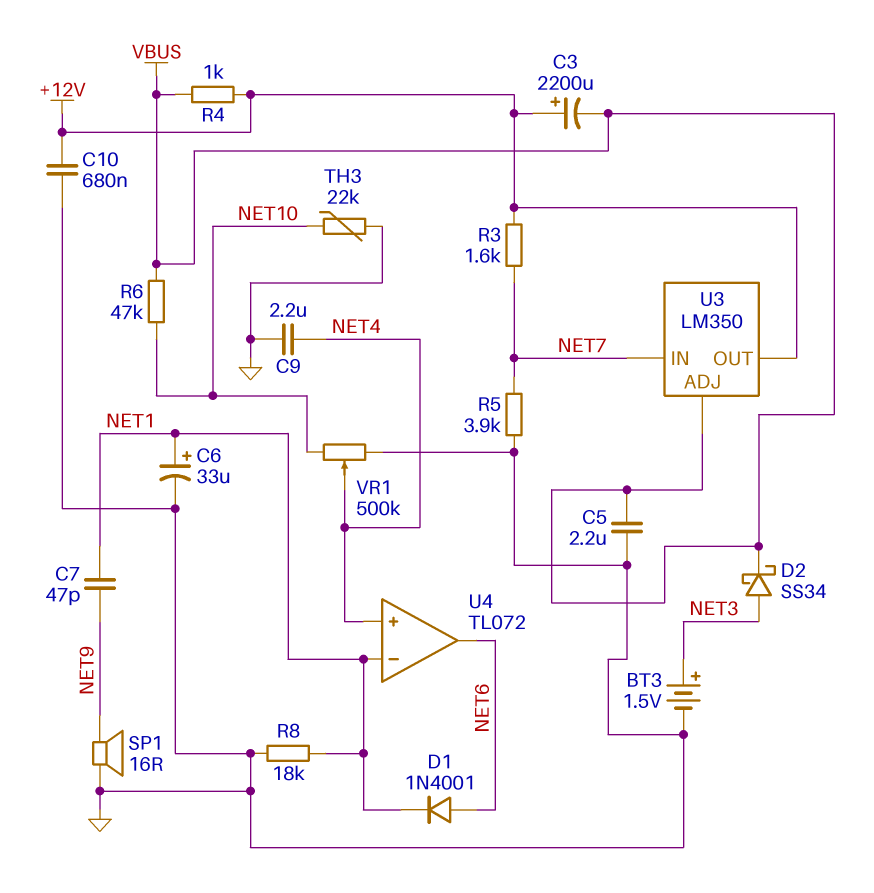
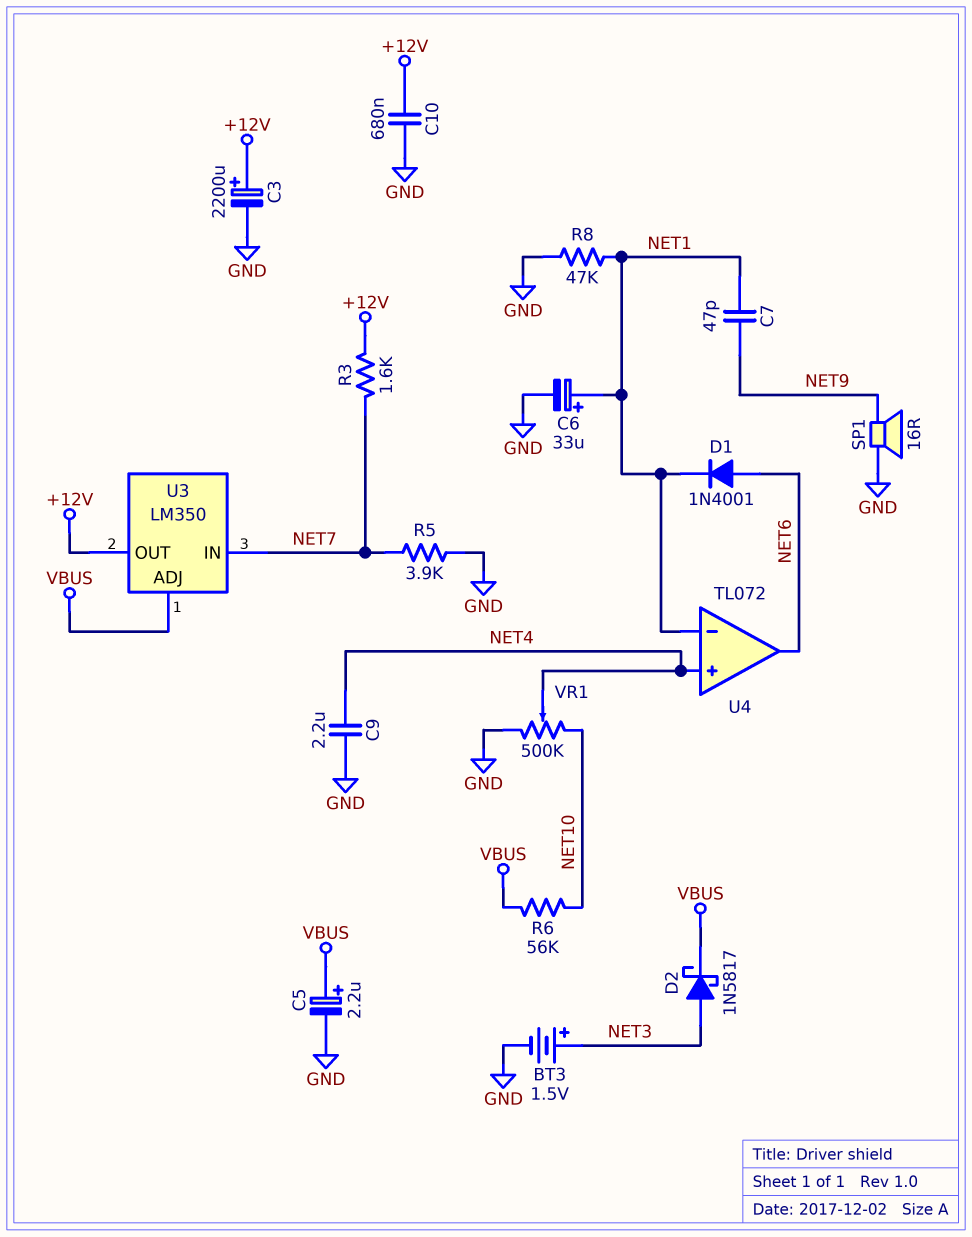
C3: 2200uF (plus +12V, minus VBUS) -> 2200uF (plus +12V, minus GND)
C5: 2.2uF (GND, VBUS) -> 2.2uF (plus VBUS, minus GND)
D2: schottky SS34 (A NET3, K VBUS) -> schottky 1N5817 (A NET3, K VBUS)
R4: 1k (+12V, VBUS) -> none
R6: 47k (NET10, VBUS) -> 56k (NET10, VBUS)
R8: 18k (GND, NET1) -> 47k (GND, NET1)
TH3: 22k (GND, NET10) -> none

